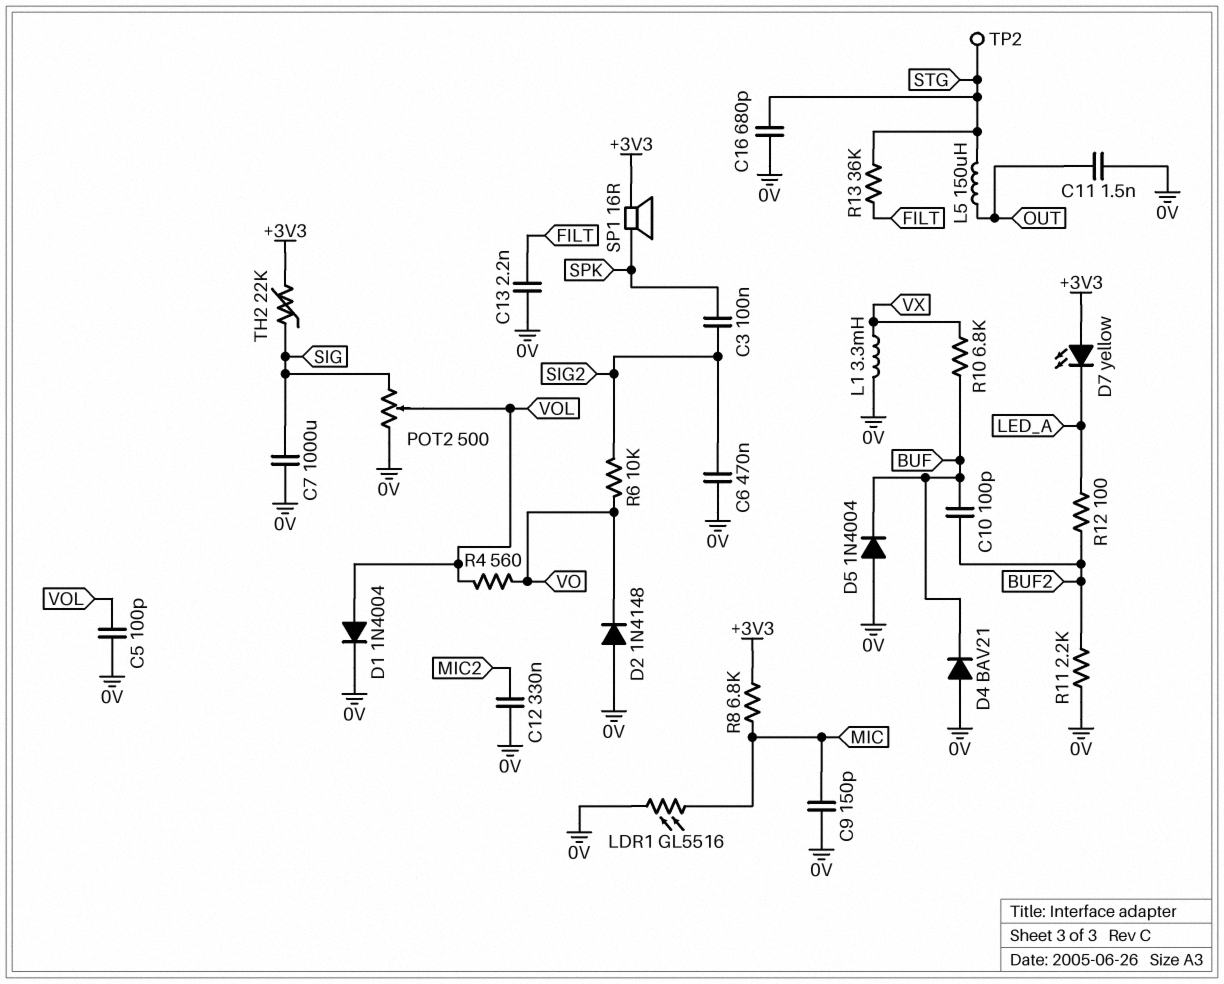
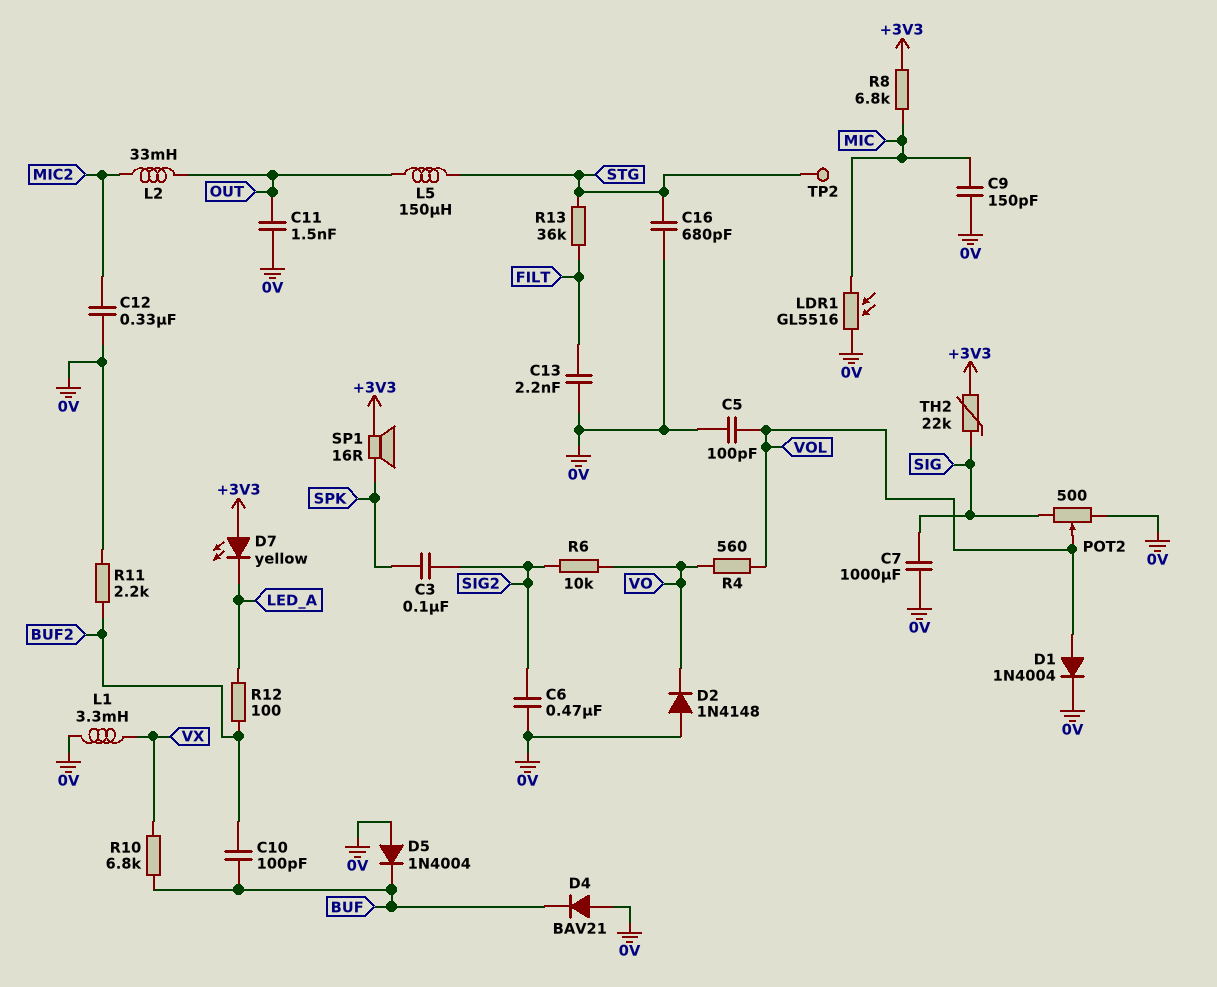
L2: none -> 33mH (MIC2, OUT)

